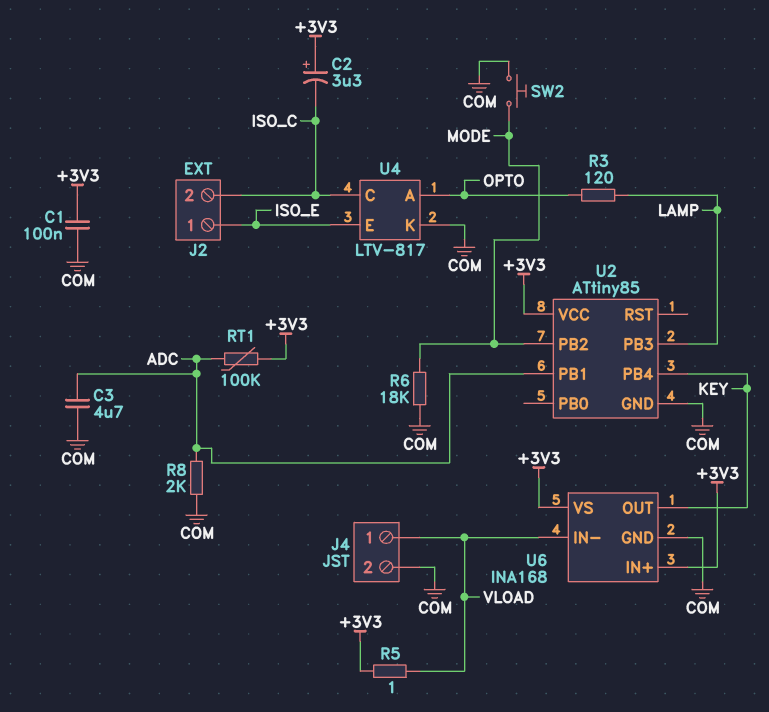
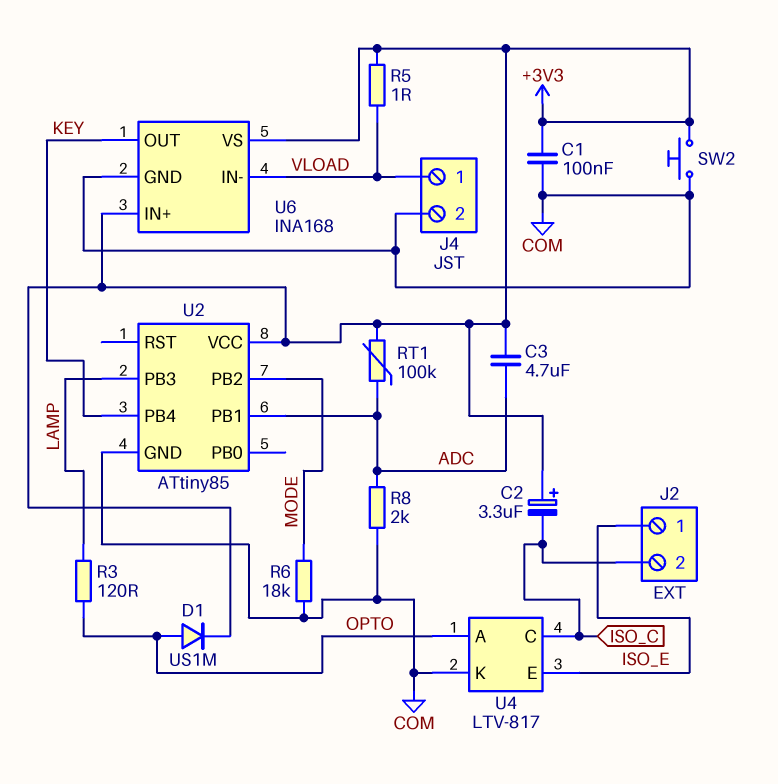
C3: 4.7uF (ADC, COM) -> 4.7uF (+3V3, ADC)
D1: none -> diode US1M (A OPTO, K +3V3)
SW2: button (COM, MODE) -> button (+3V3, COM)

